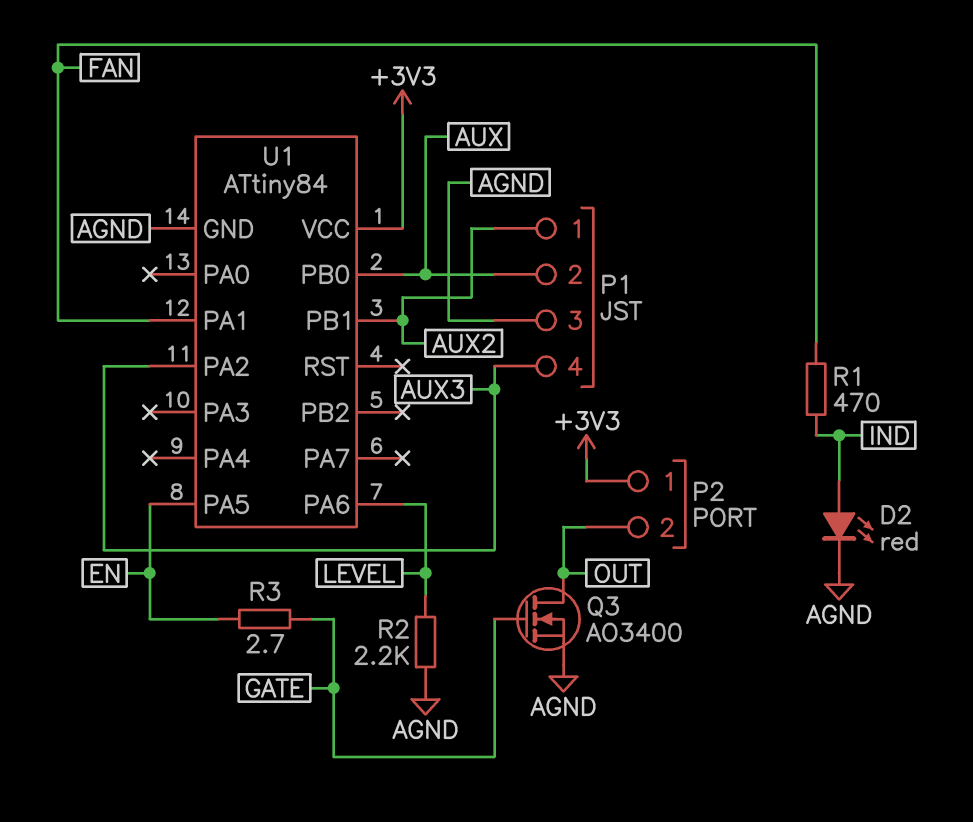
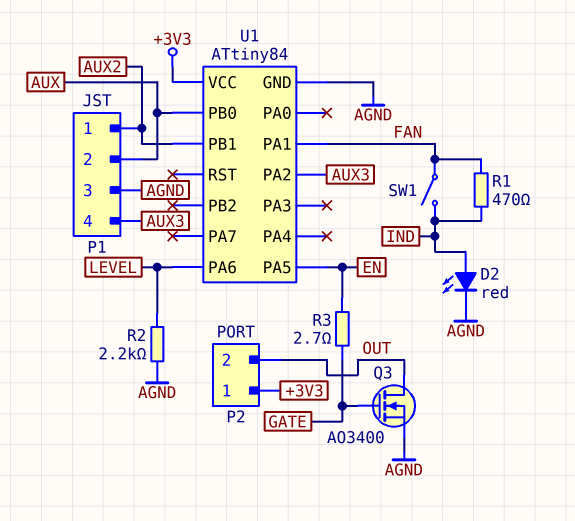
SW1: none -> switch (FAN, IND)

